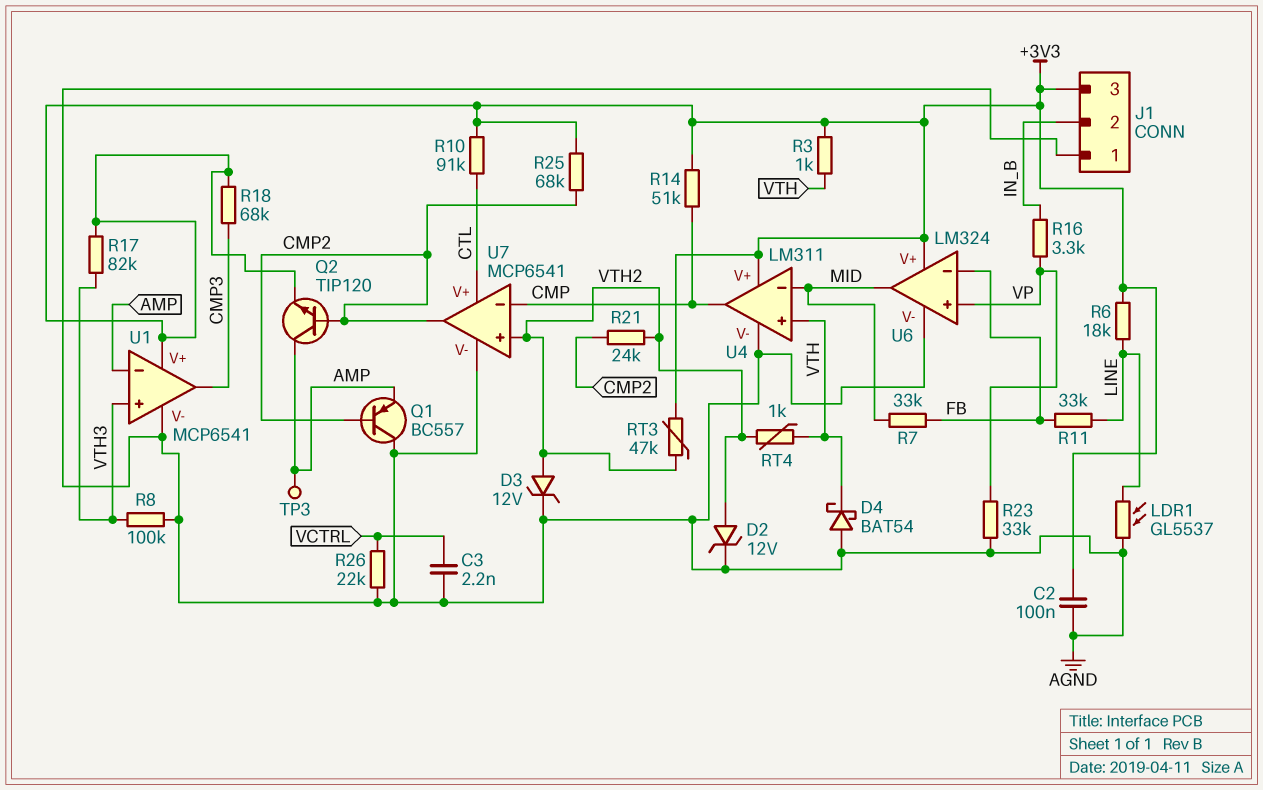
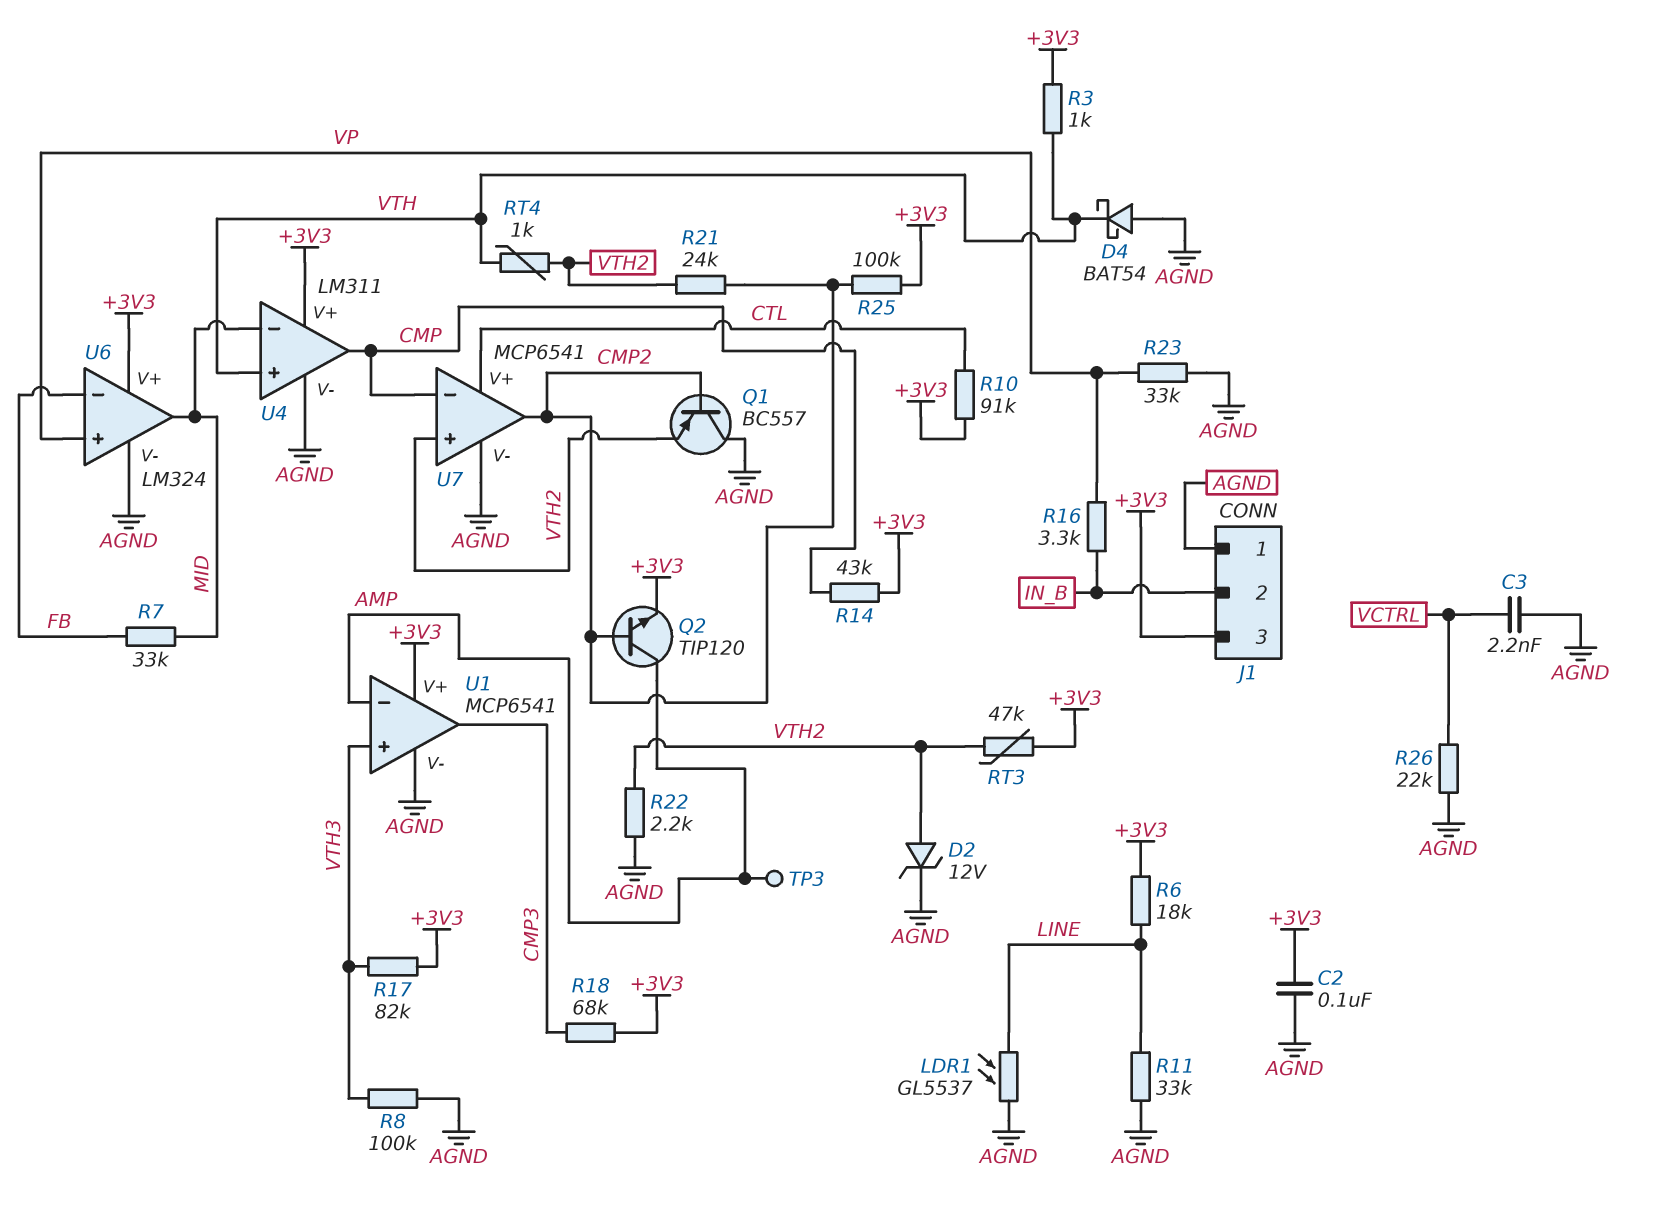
D3: zener 12V (A VTH2, K AGND) -> none
Q1: PNP BC557 (B CMP2, C AGND, E AMP) -> PNP BC557 (B CMP2, C AGND, E VTH2)
R11: 33k (FB, LINE) -> 33k (AGND, LINE)
R14: 51k (+3V3, CMP) -> 43k (+3V3, CMP)
R22: none -> 2.2k (AGND, VTH2)
R25: 68k (+3V3, CMP2) -> 100k (+3V3, CMP2)

